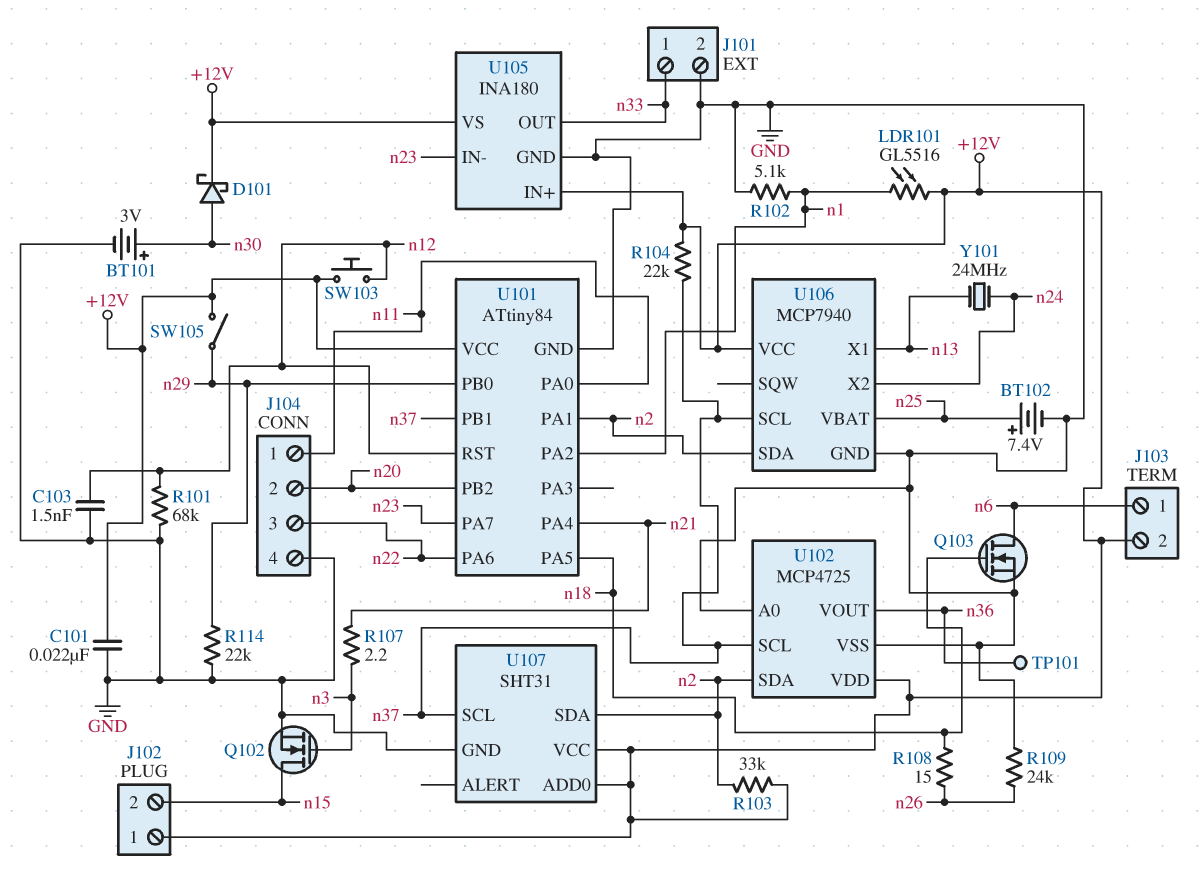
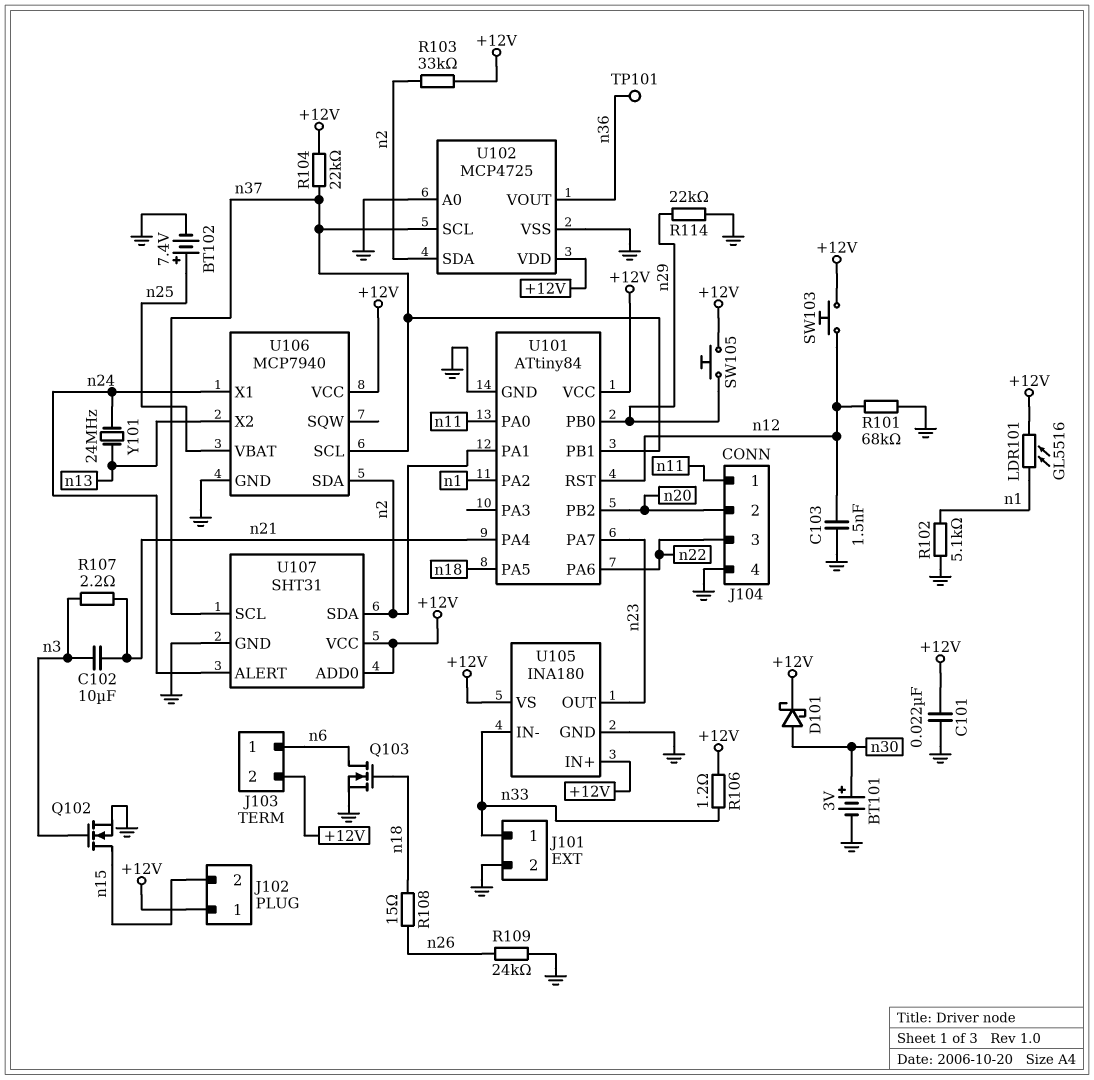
C102: none -> 10uF (n3, n21)
R106: none -> 1.2 (+12V, n33)
SW105: switch (+12V, n29) -> button (+12V, n29)
U105 pin IN-: n23 -> n33
U105 pin OUT: n33 -> n23
U106 pin X1: n13 -> n24
U106 pin X2: n24 -> n13
U107 pin ALERT: none -> n24

